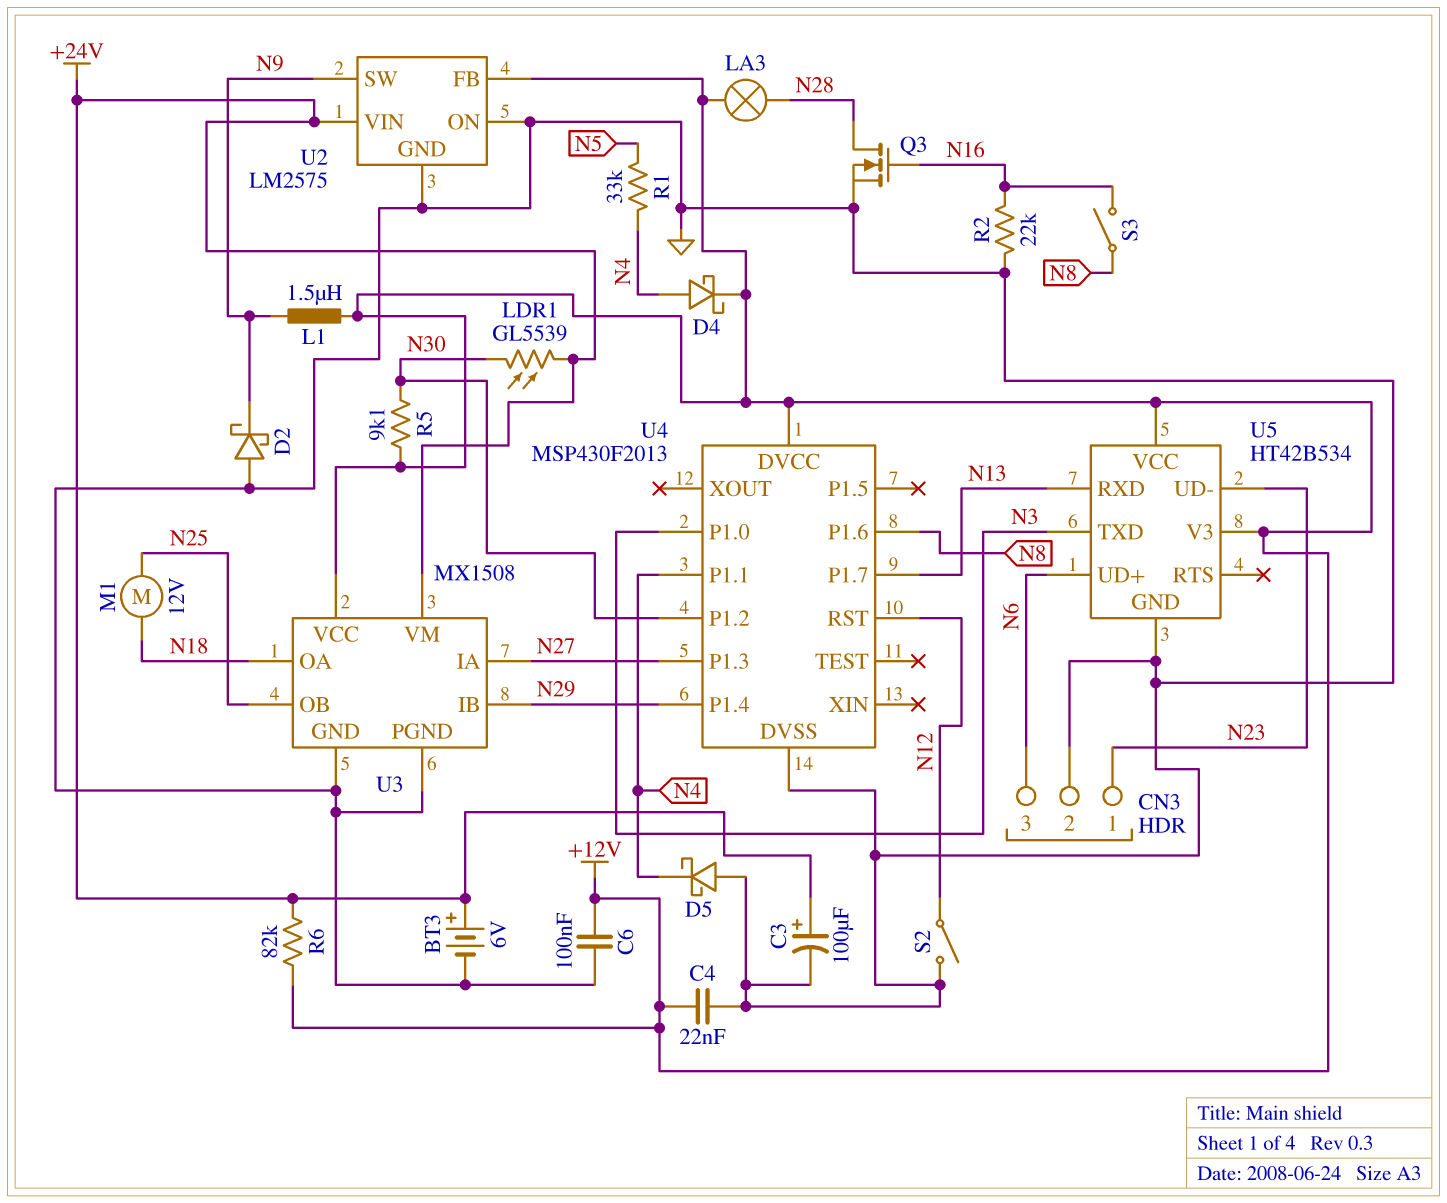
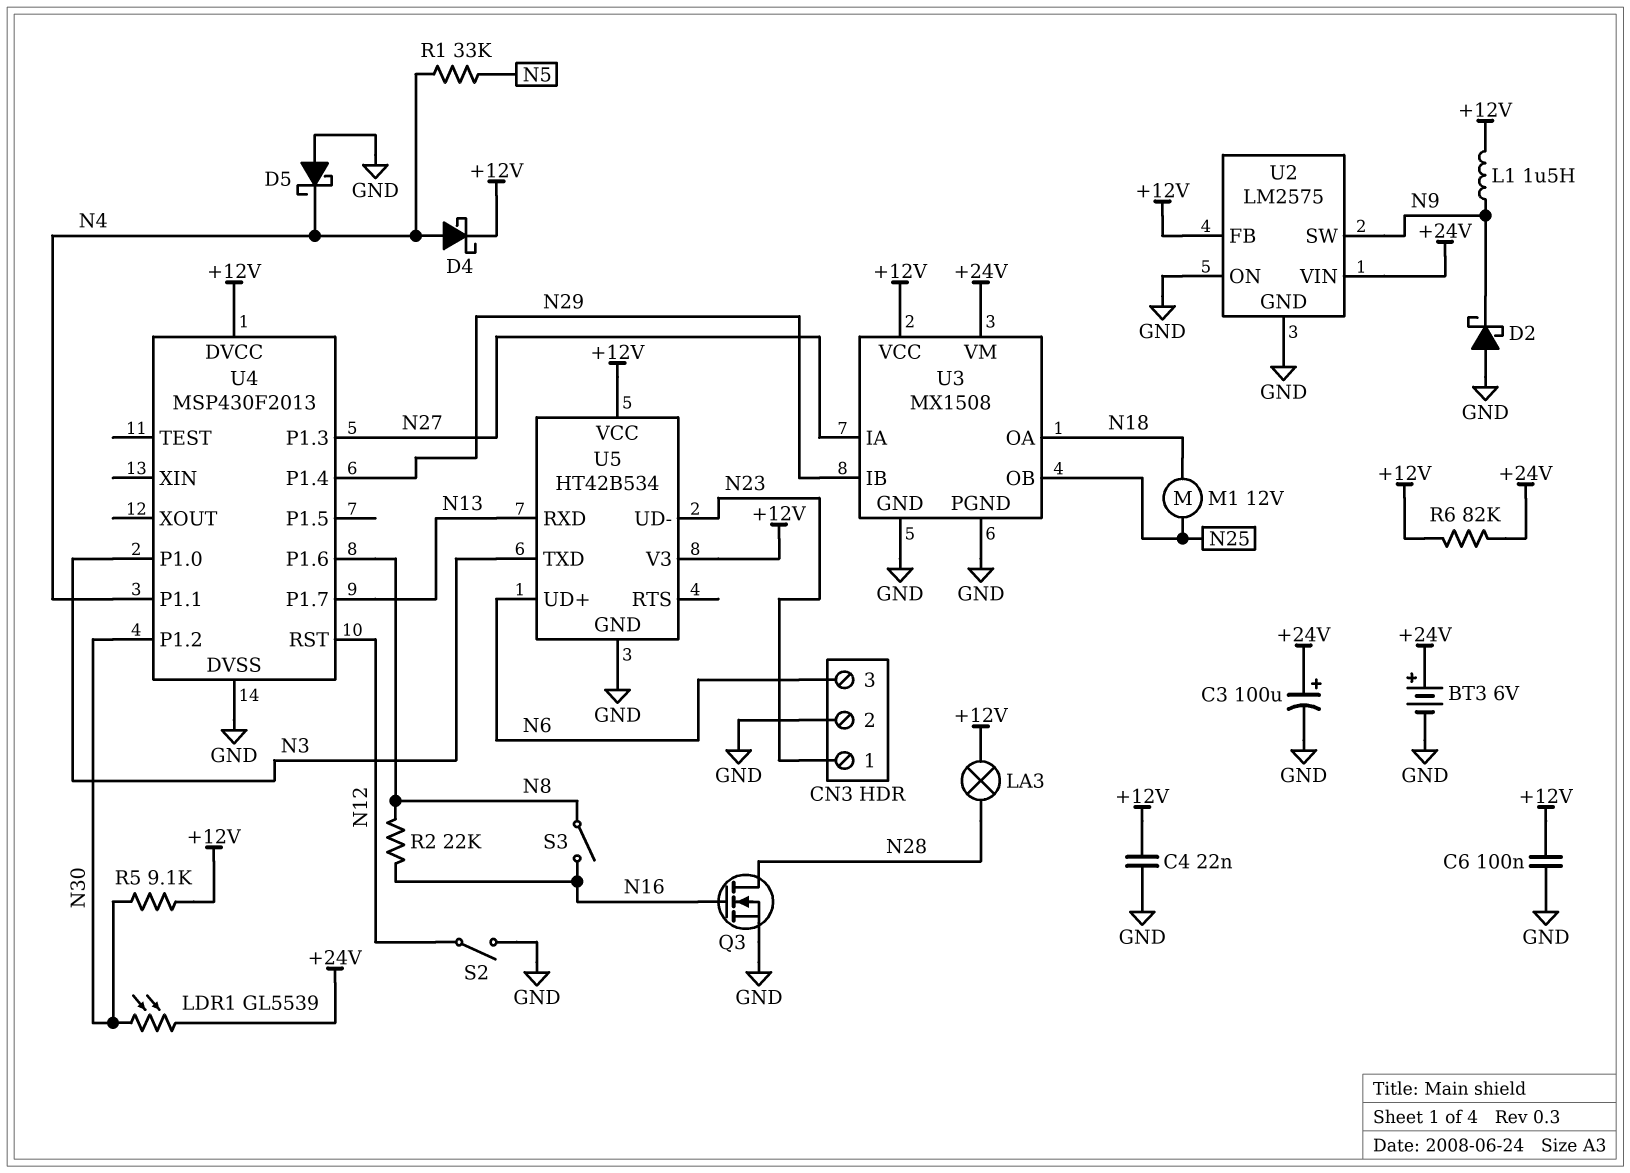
R2: 22k (GND, N16) -> 22k (N8, N16)

